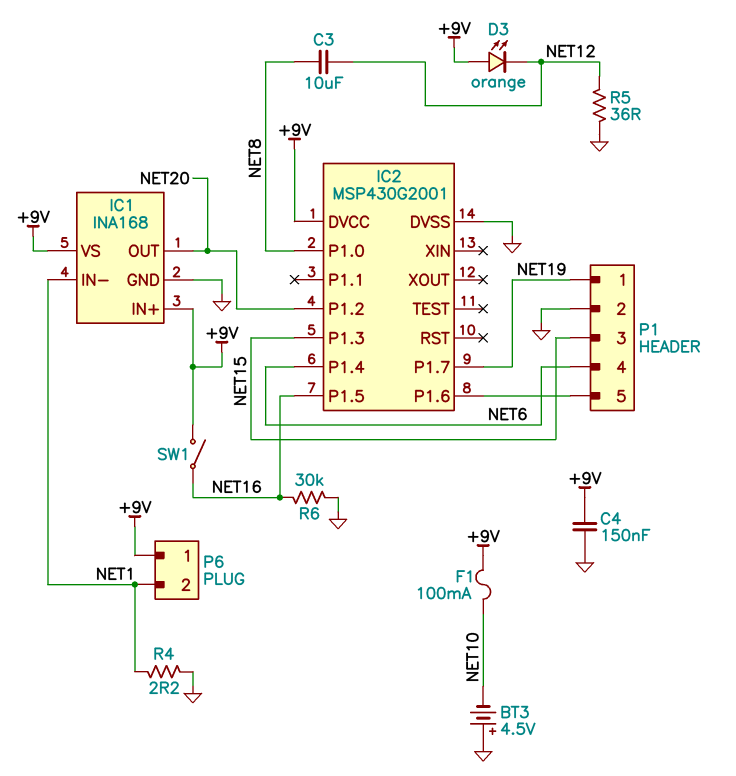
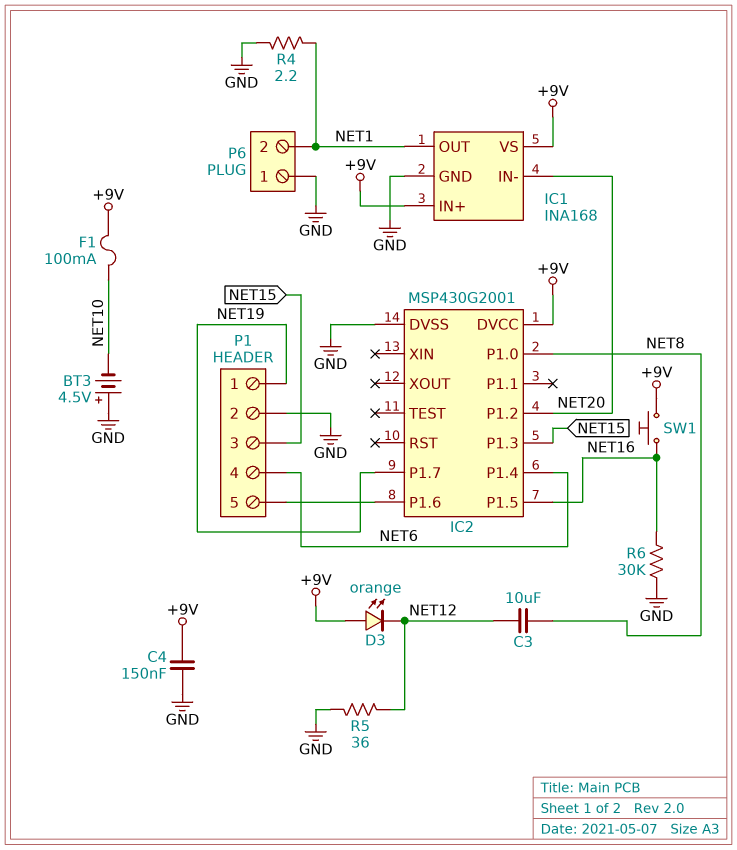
IC1 pin IN-: NET1 -> NET20
IC1 pin OUT: NET20 -> NET1
P6 pin 1: +9V -> GND
SW1: switch (+9V, NET16) -> button (+9V, NET16)

